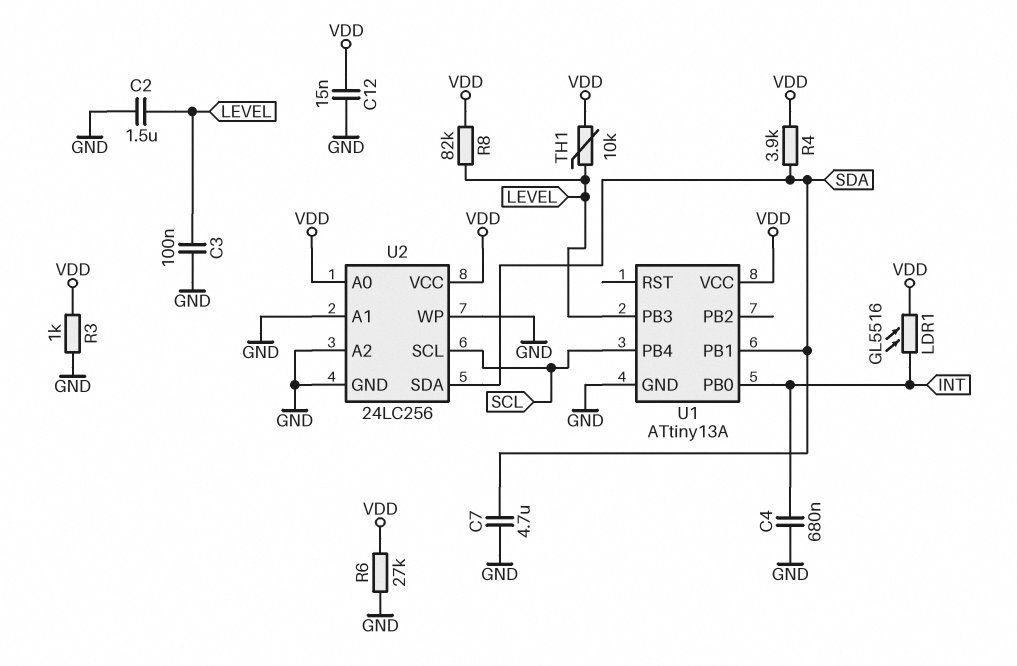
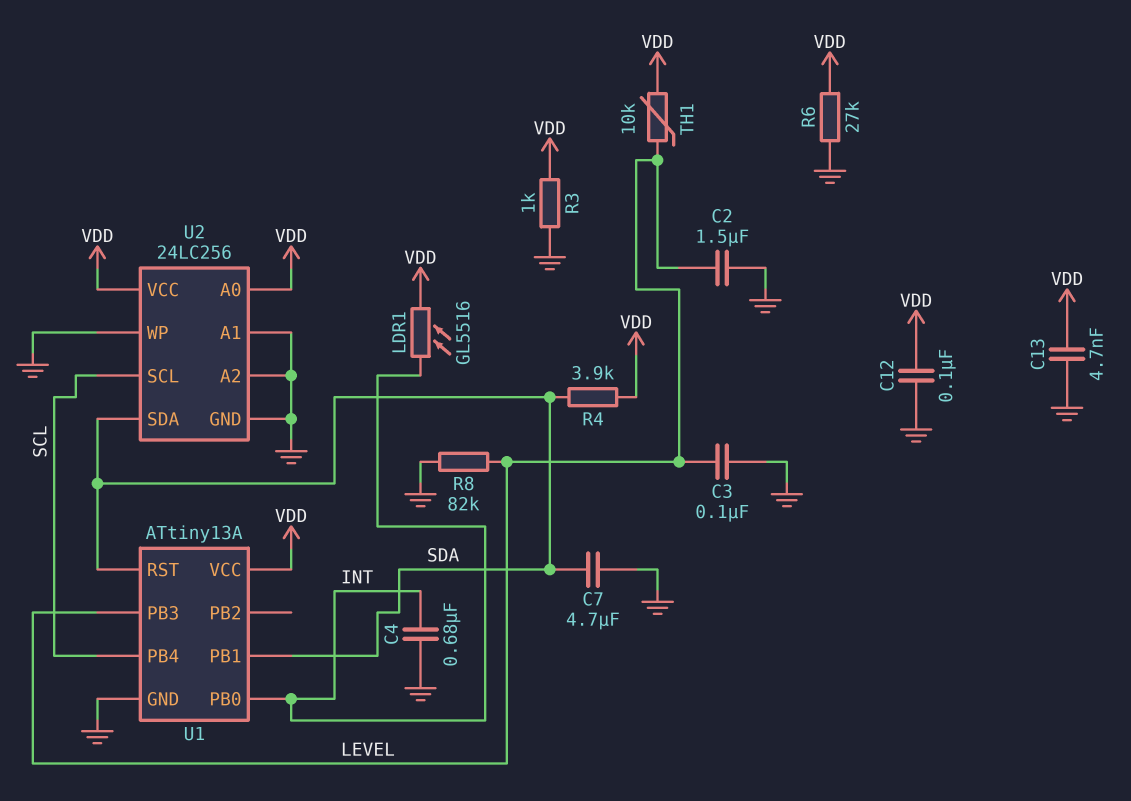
C12: 15nF (GND, VDD) -> 100nF (GND, VDD)
C13: none -> 4.7nF (GND, VDD)
R8: 82k (LEVEL, VDD) -> 82k (GND, LEVEL)
U1 pin RST: none -> SDA

